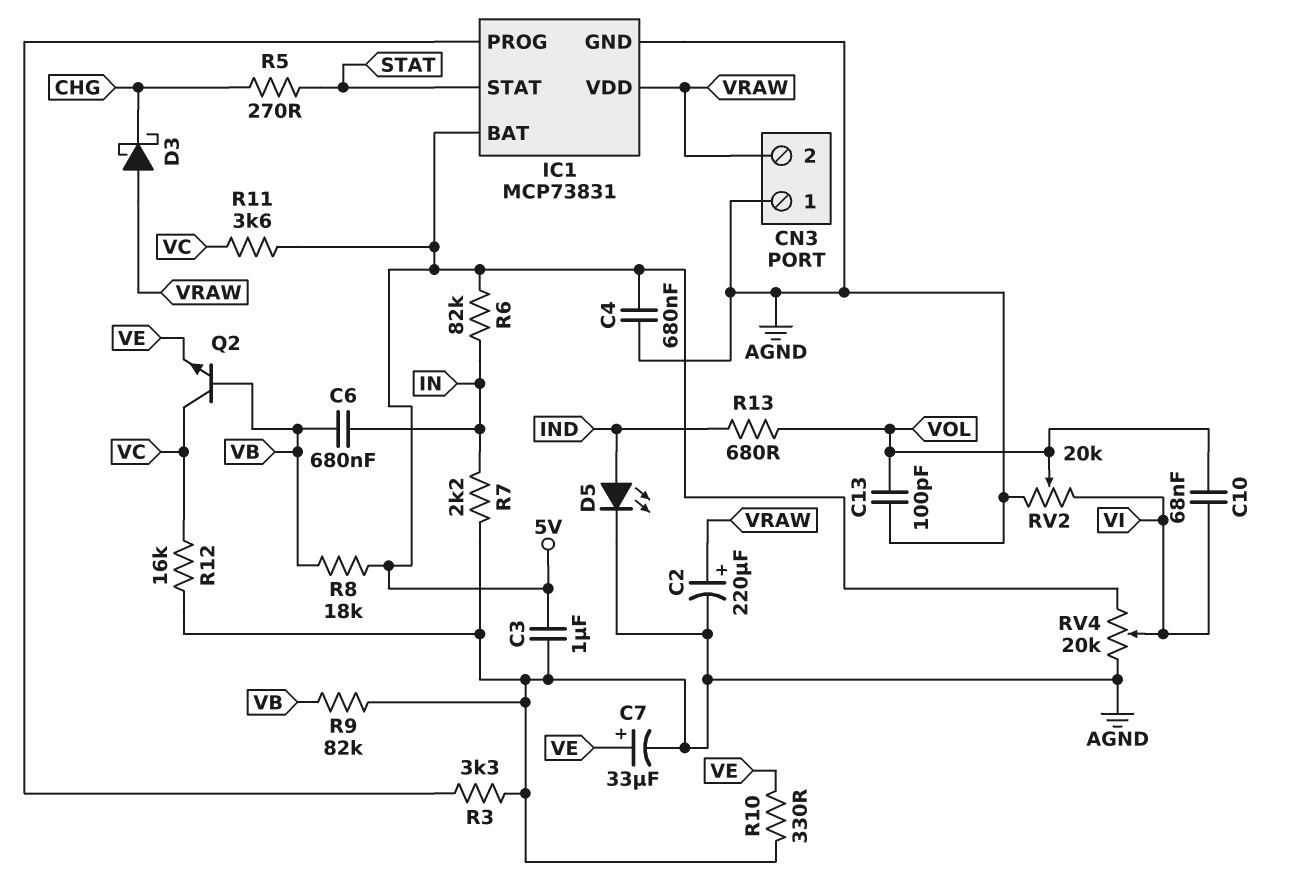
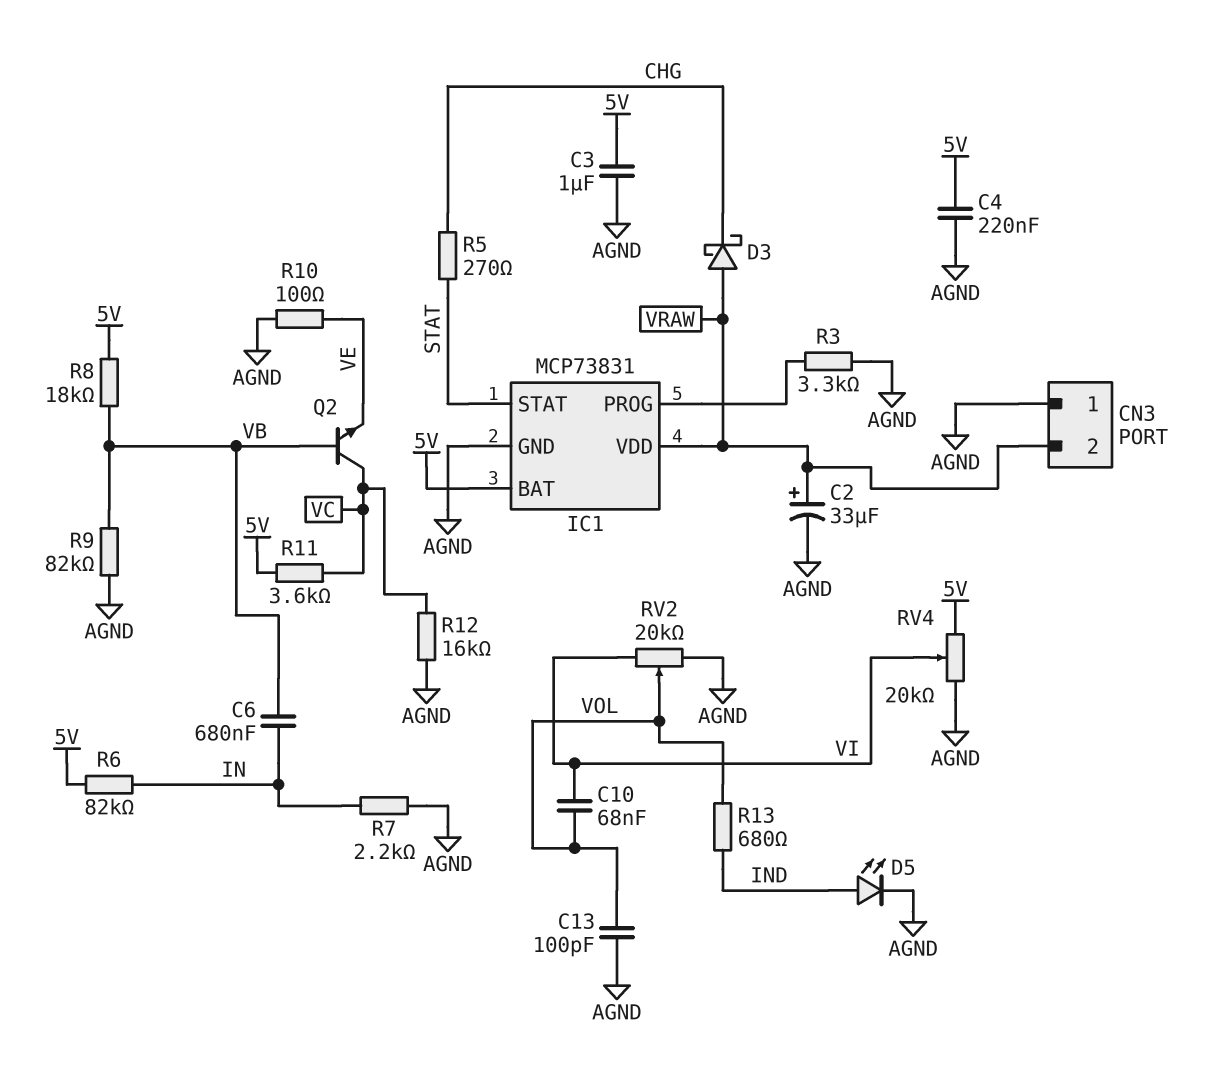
C2: 220uF (plus VRAW, minus AGND) -> 33uF (plus VRAW, minus AGND)
C4: 680nF (5V, AGND) -> 220nF (5V, AGND)
C7: 33uF (plus VE, minus AGND) -> none
R10: 330 (AGND, VE) -> 100 (AGND, VE)

